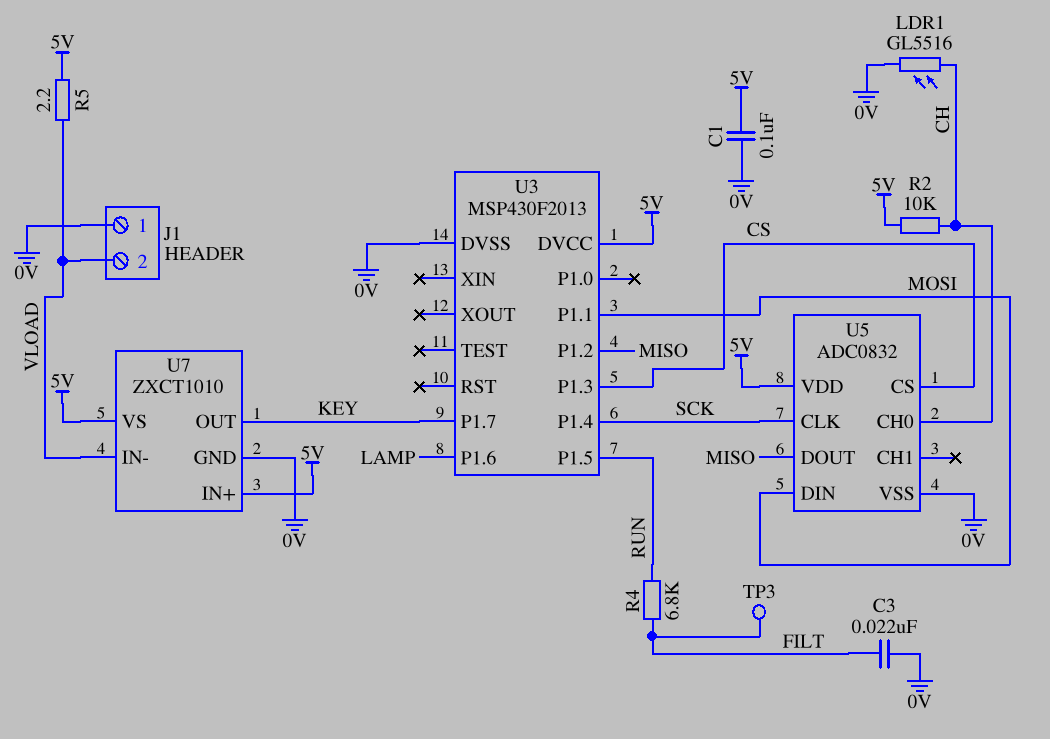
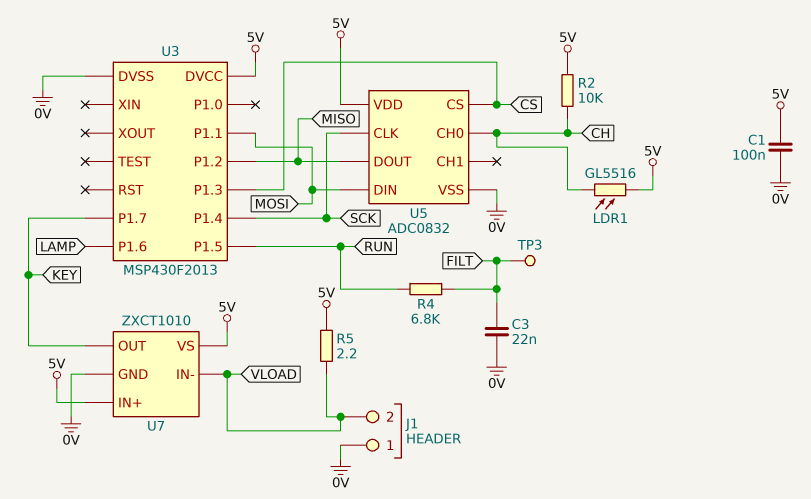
LDR1: GL5516 (0V, CH) -> GL5516 (5V, CH)

